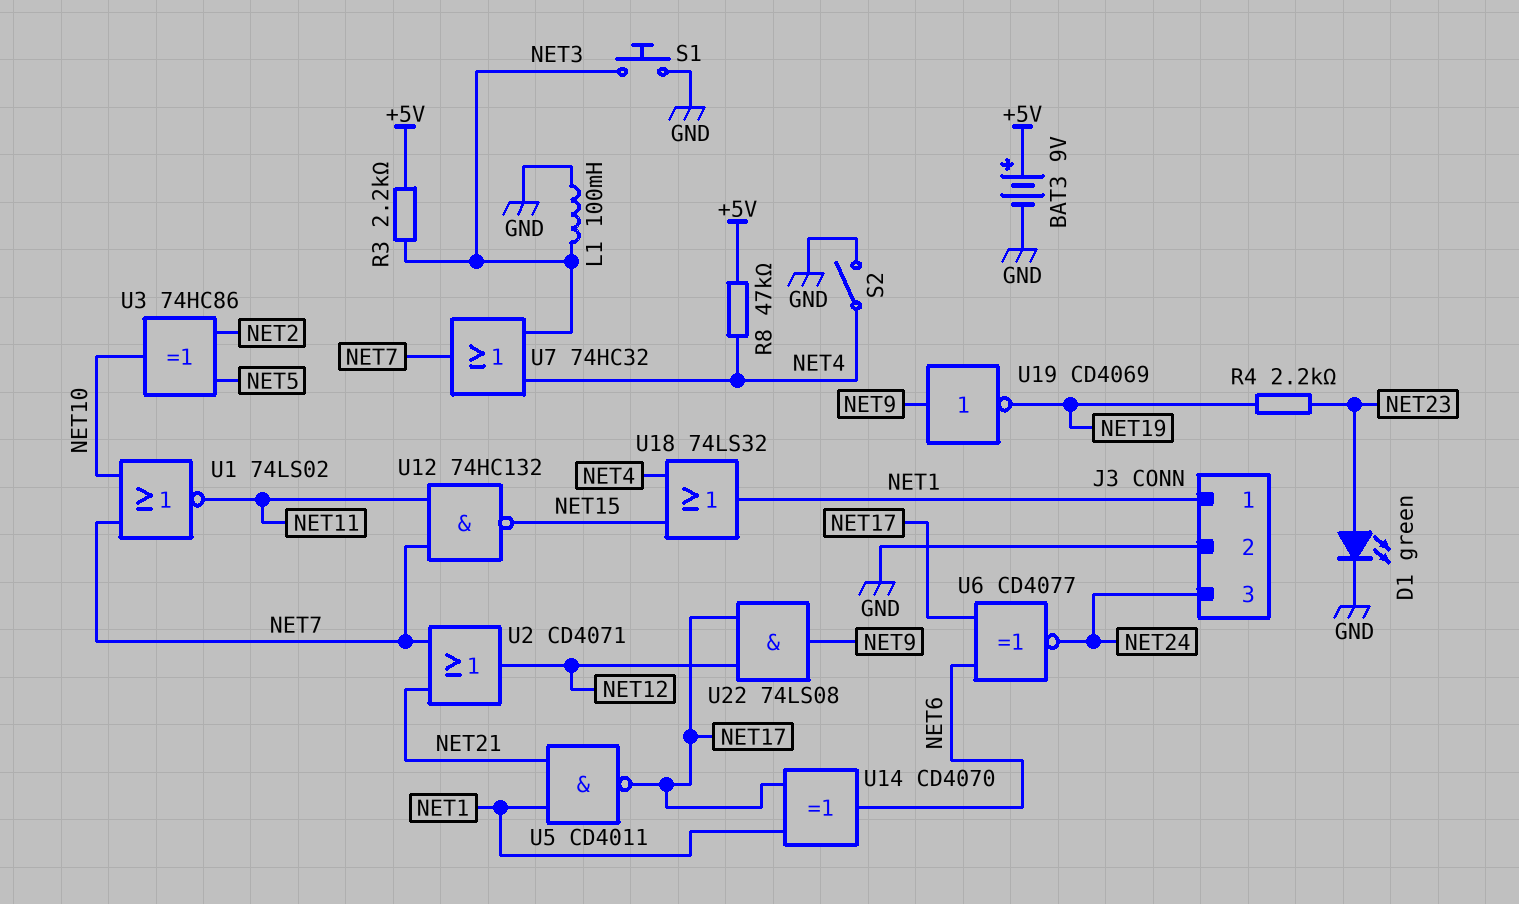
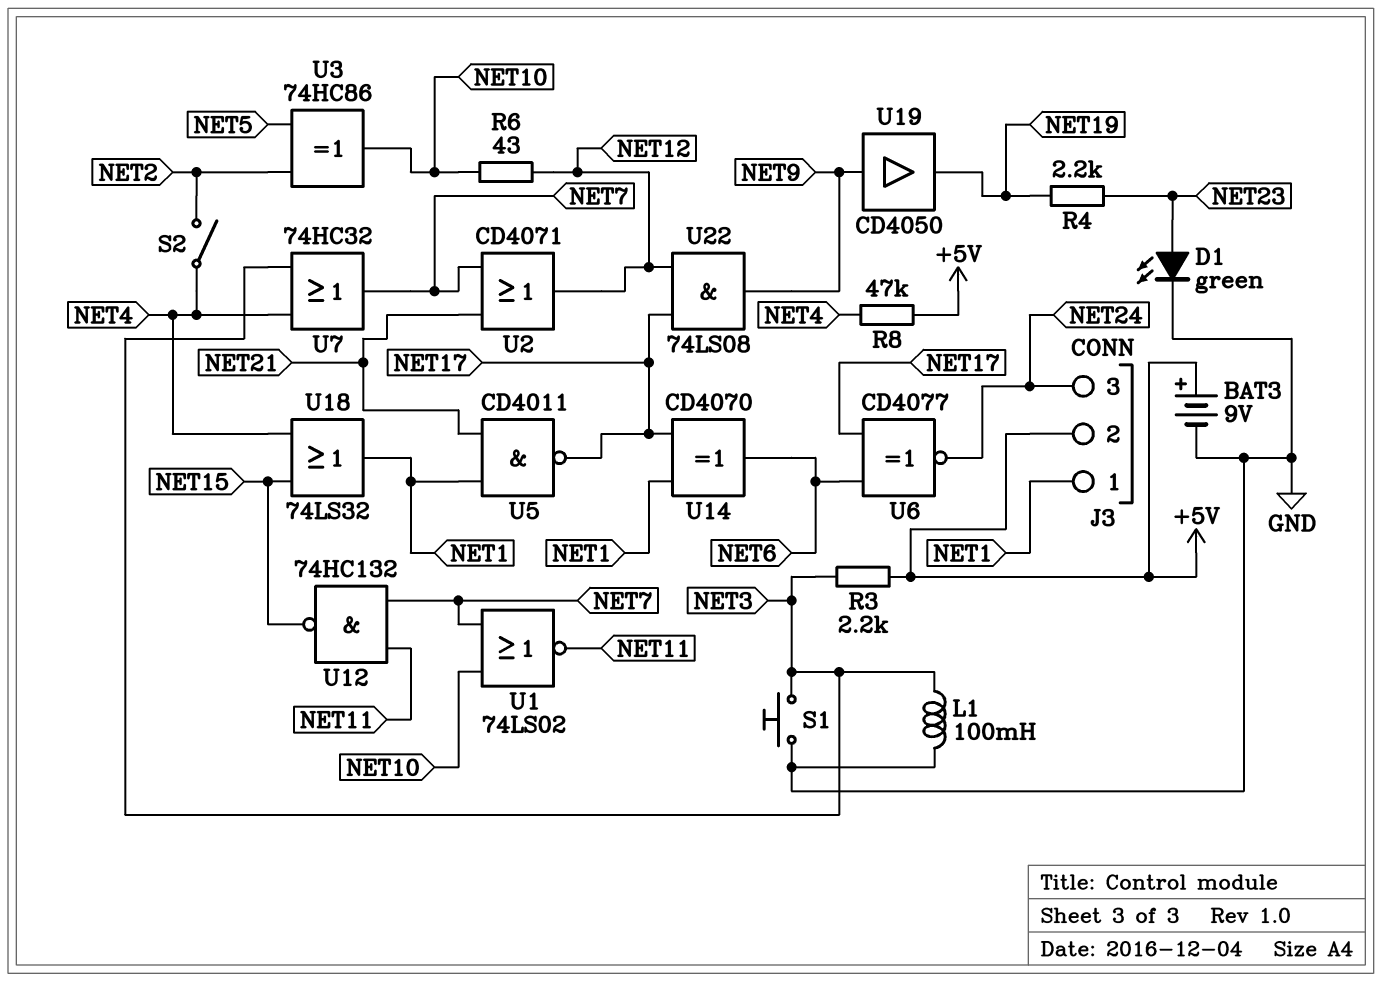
J3 pin 2: GND -> +5V
R6: none -> 43 (NET10, NET12)
S2: switch (GND, NET4) -> switch (NET2, NET4)
U19: NOT CD4069 (in NET9, out NET19) -> buffer CD4050 (in NET9, out NET19)

